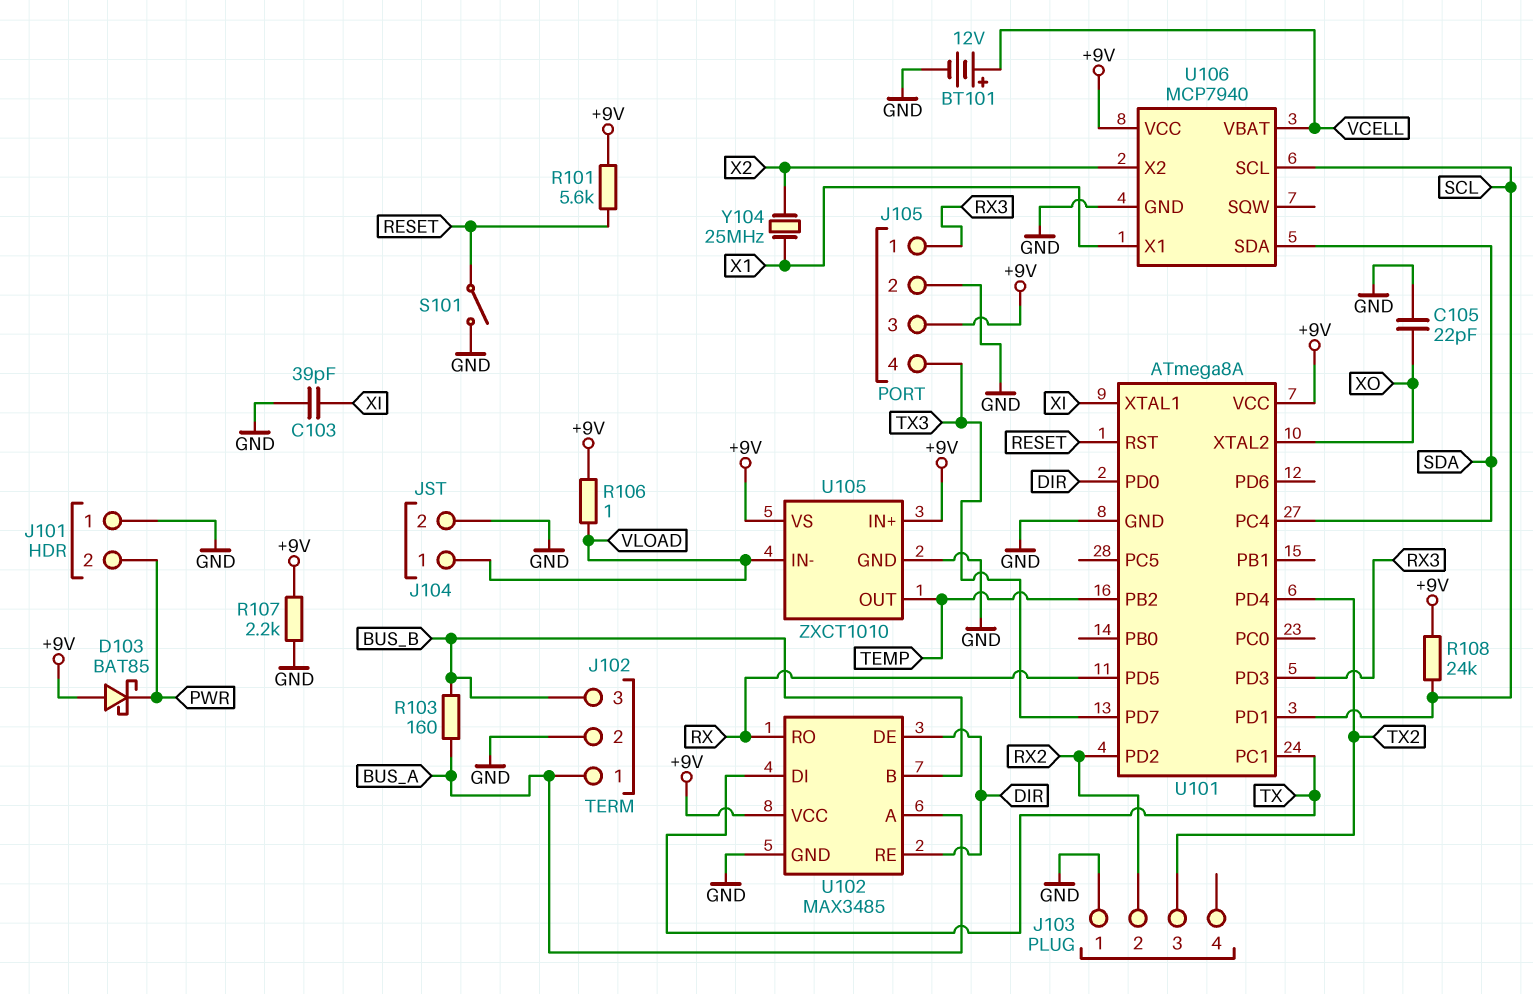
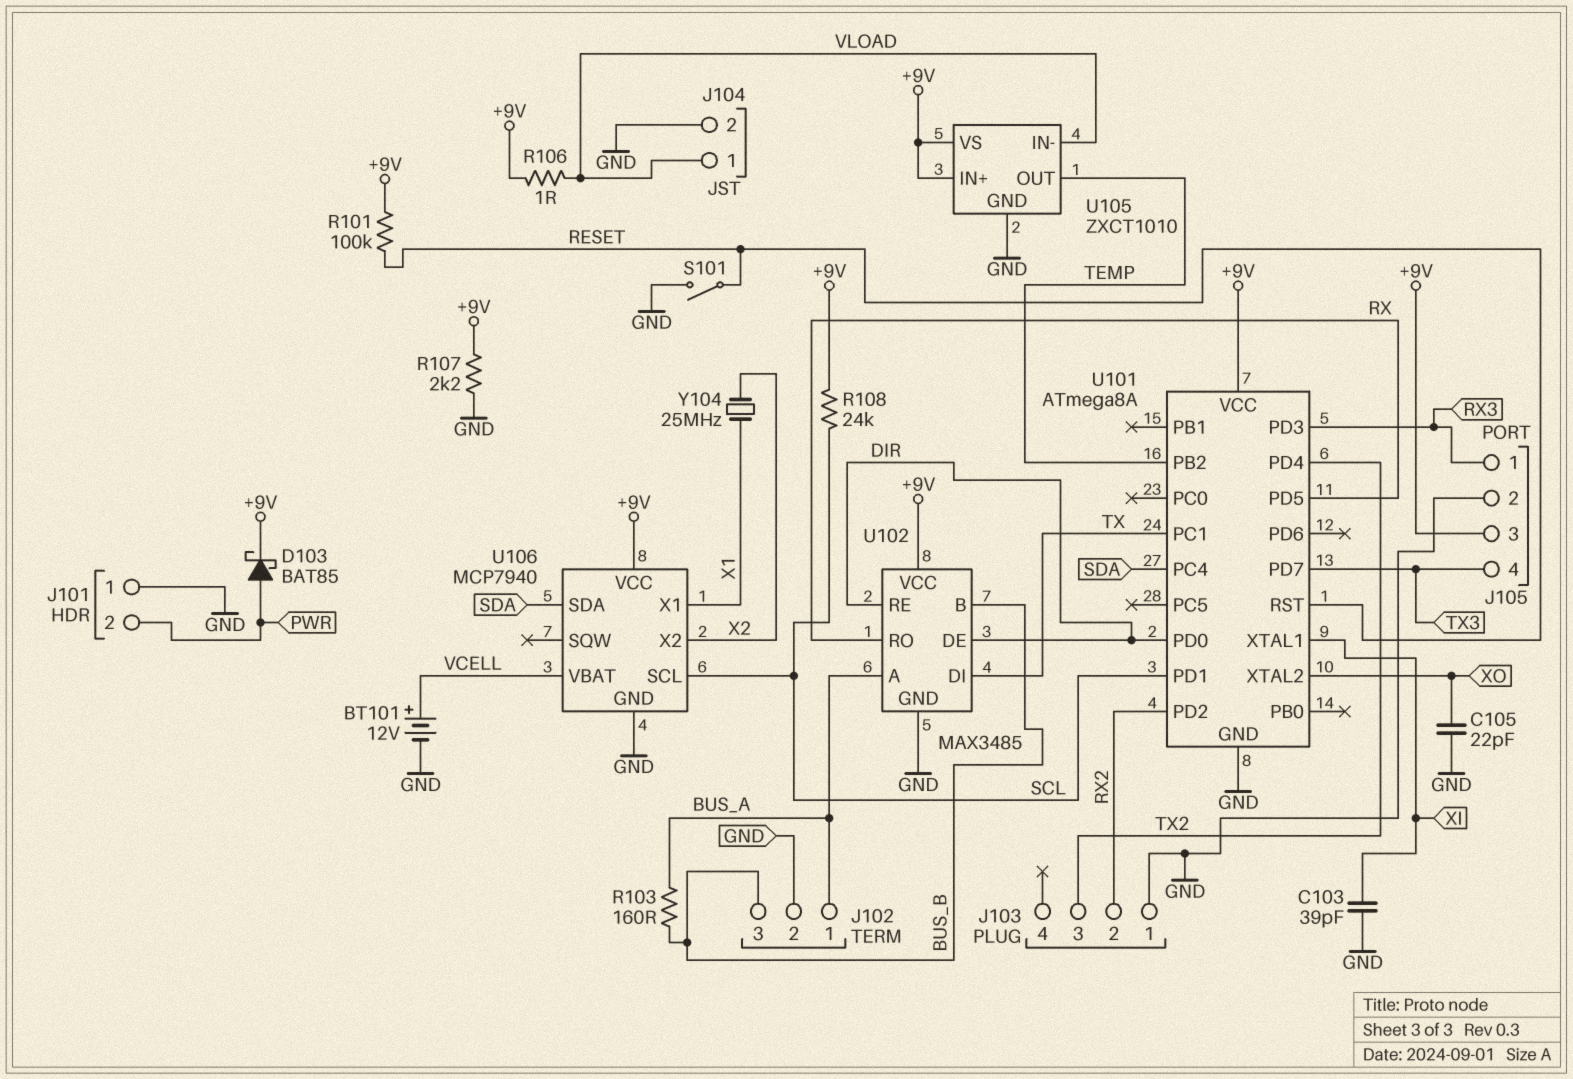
D103: schottky BAT85 (A +9V, K PWR) -> schottky BAT85 (A PWR, K +9V)
R101: 5.6k (+9V, RESET) -> 100k (+9V, RESET)

